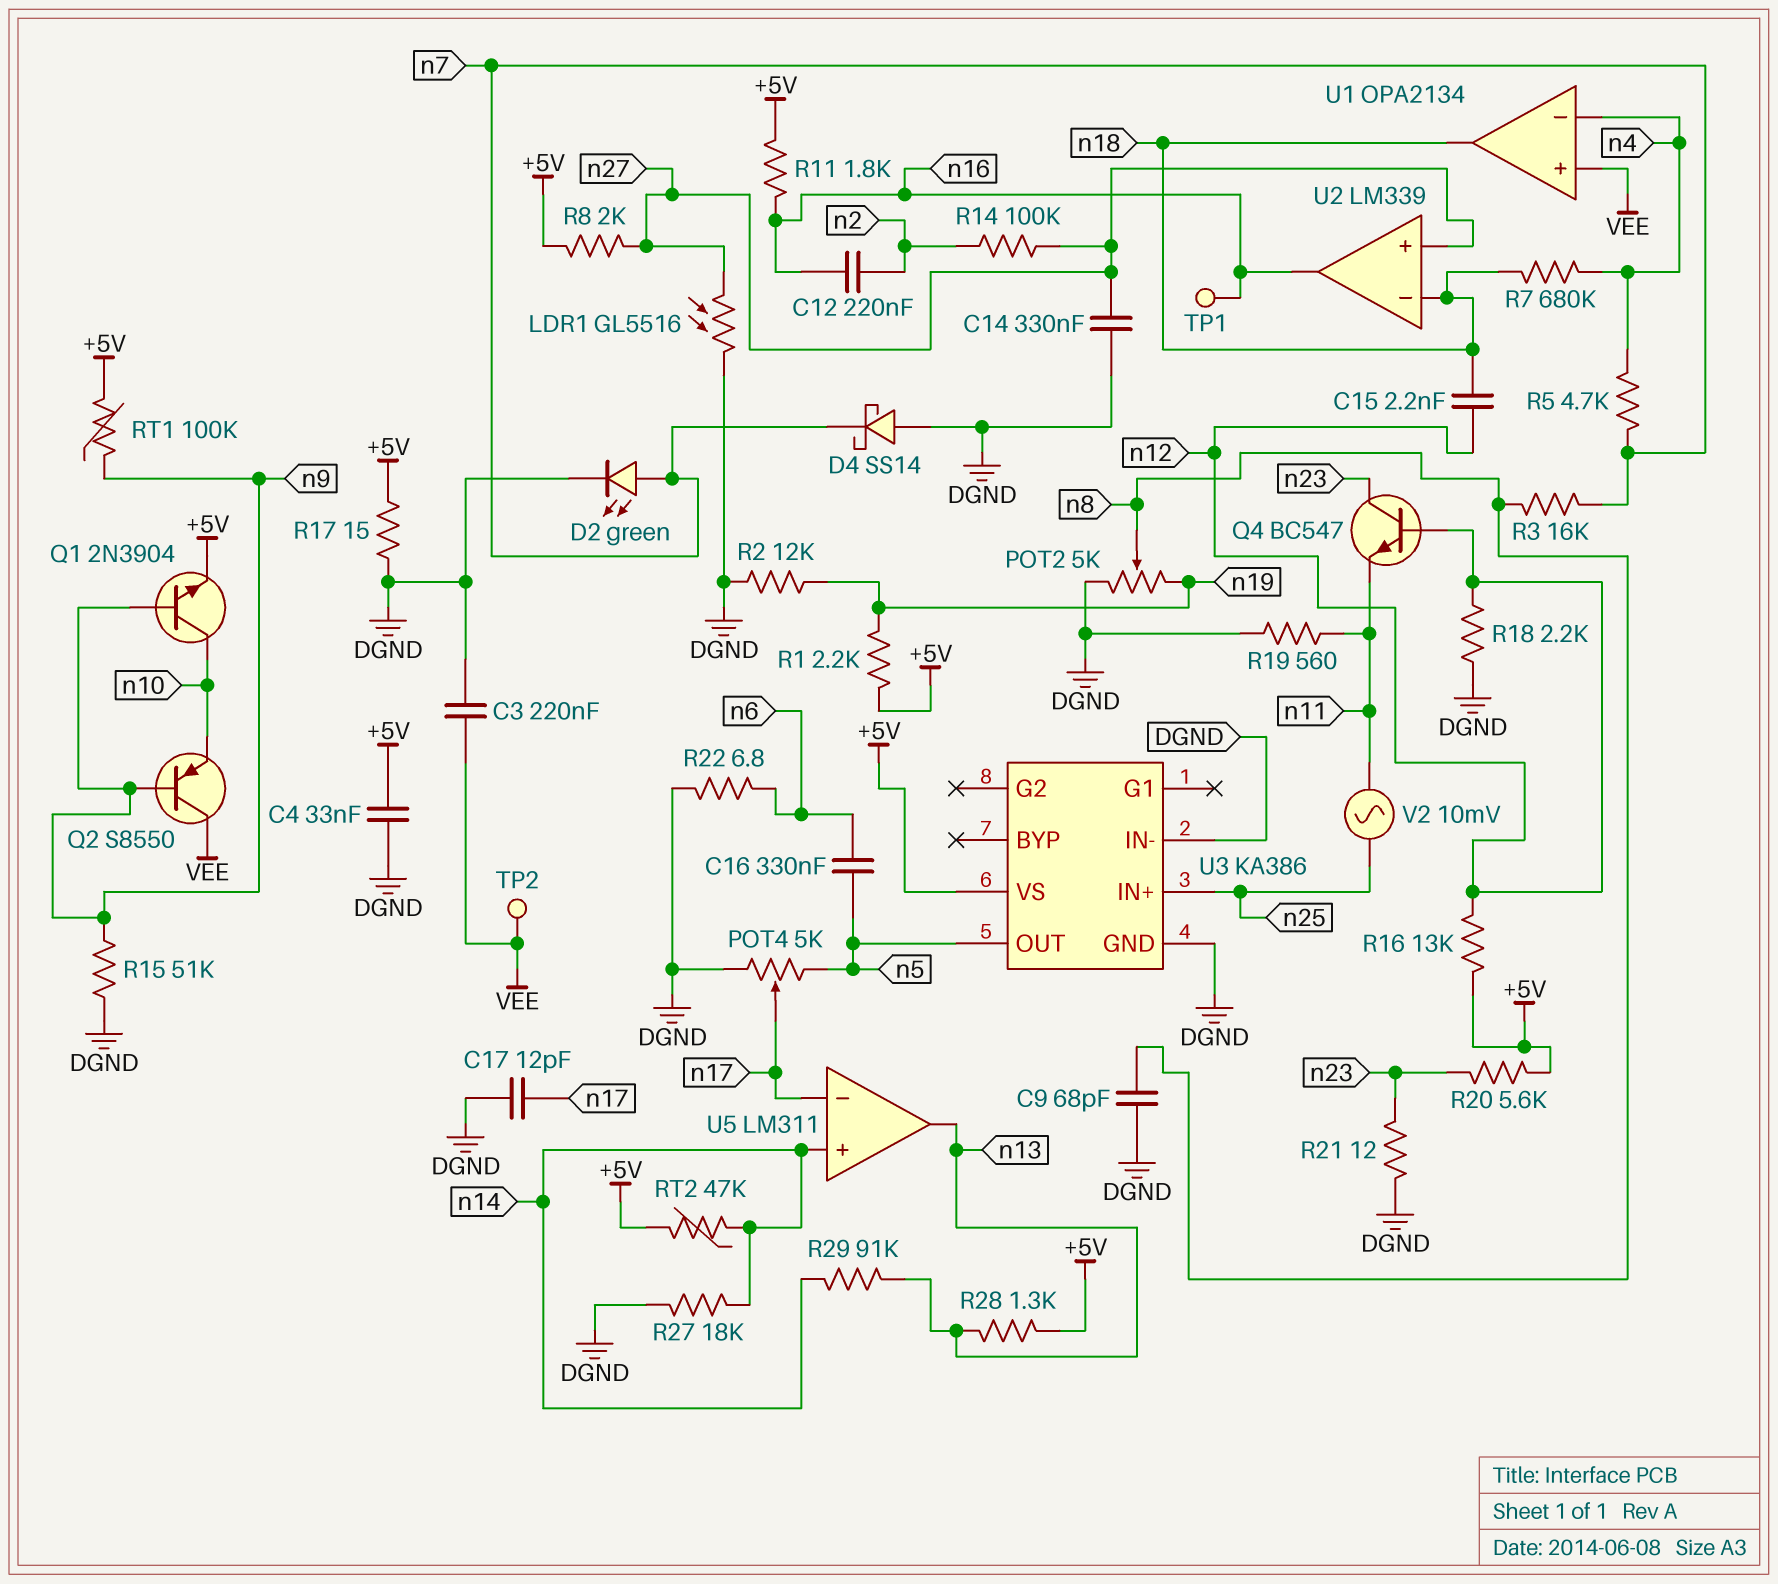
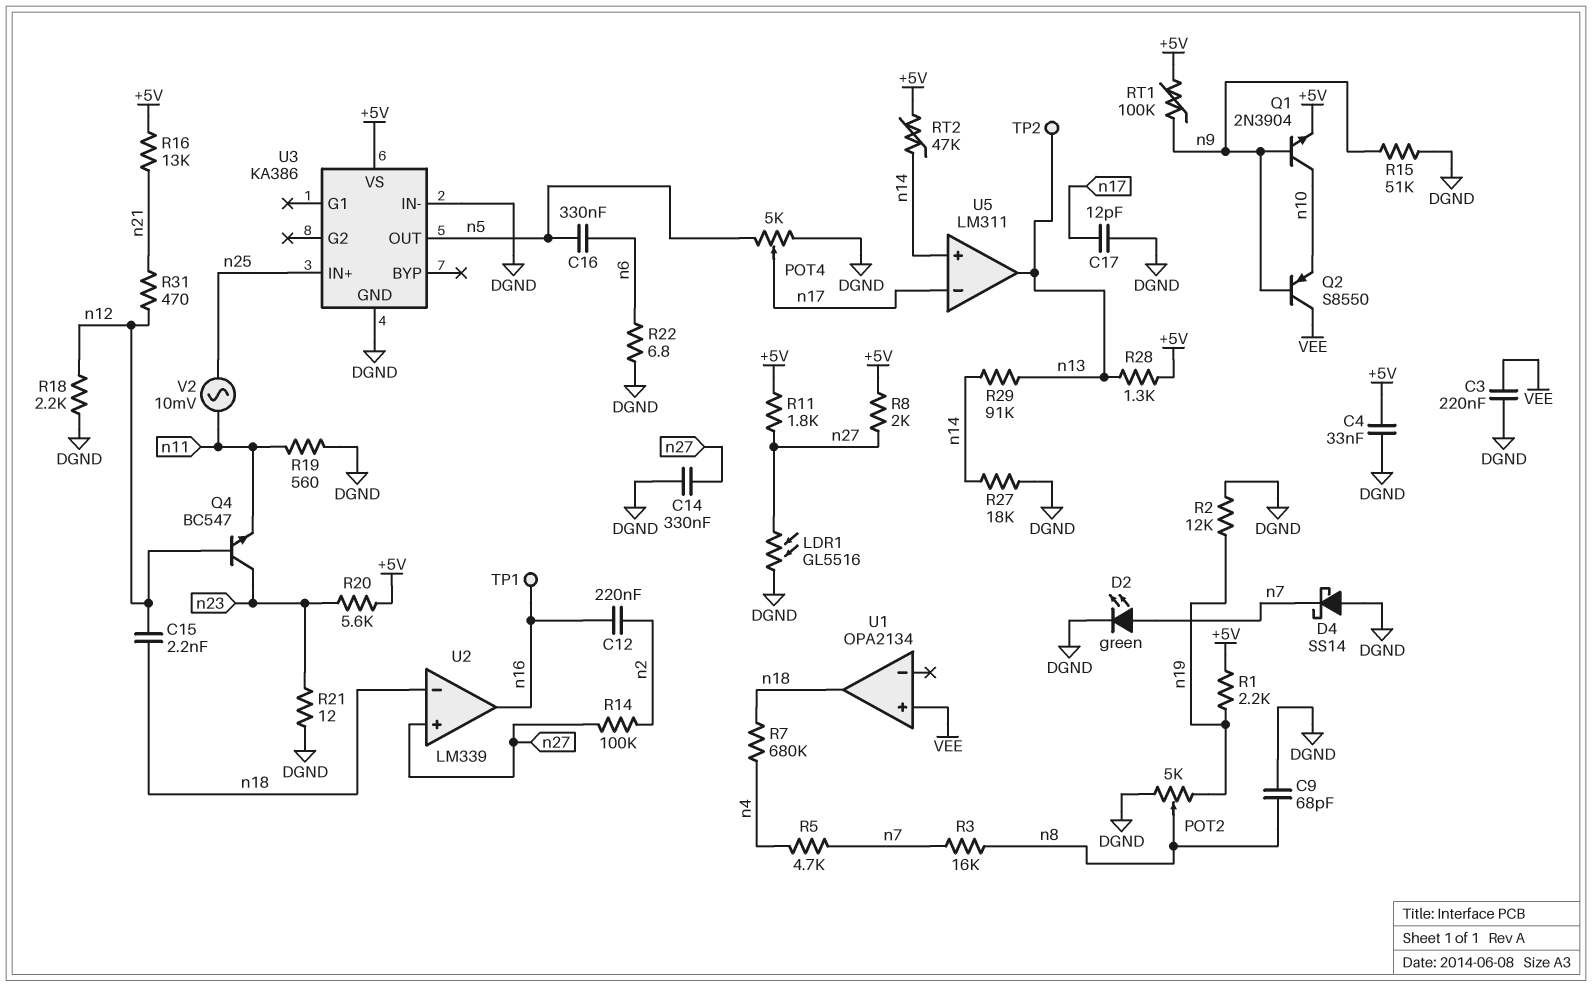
R11: 1.8k (+5V, n16) -> 1.8k (+5V, n27)
R16: 13k (+5V, n12) -> 13k (+5V, n21)
R17: 15 (+5V, DGND) -> none
R31: none -> 470 (n12, n21)
TP2: test point (VEE) -> test point (n13)
U1 pin in-: n4 -> none

